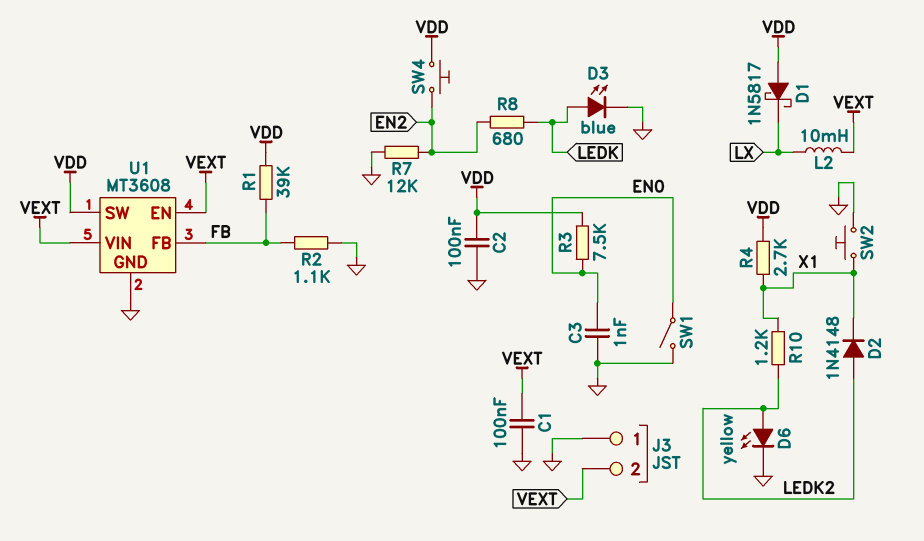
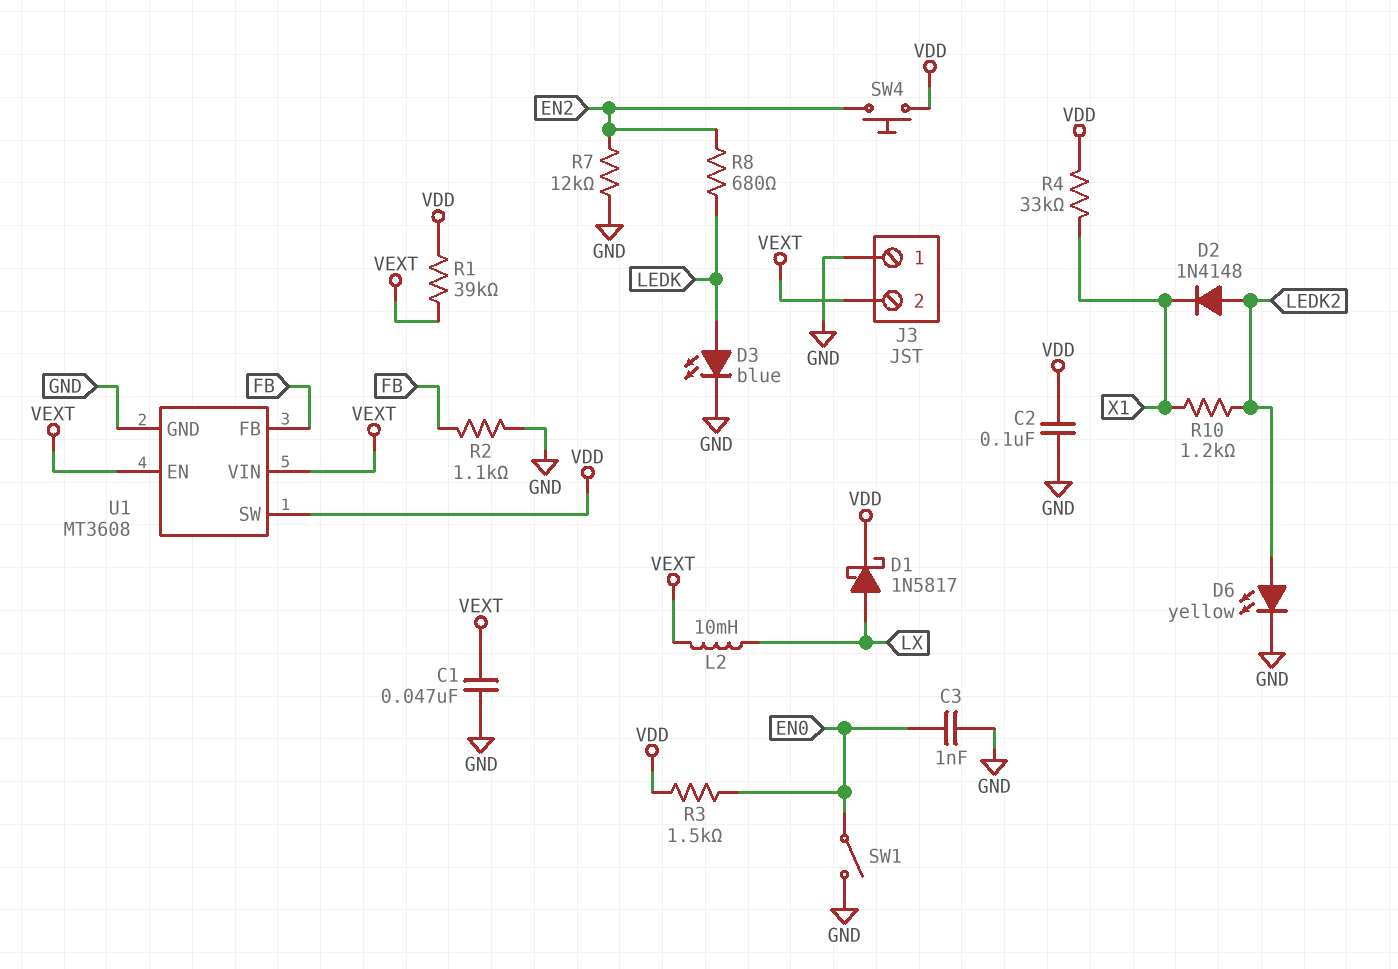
C1: 100nF (GND, VEXT) -> 47nF (GND, VEXT)
D1: schottky 1N5817 (A VDD, K LX) -> schottky 1N5817 (A LX, K VDD)
R1: 39k (FB, VDD) -> 39k (VDD, VEXT)
R3: 7.5k (EN0, VDD) -> 1.5k (EN0, VDD)
R4: 2.7k (VDD, X1) -> 33k (VDD, X1)
SW2: button (GND, X1) -> none

